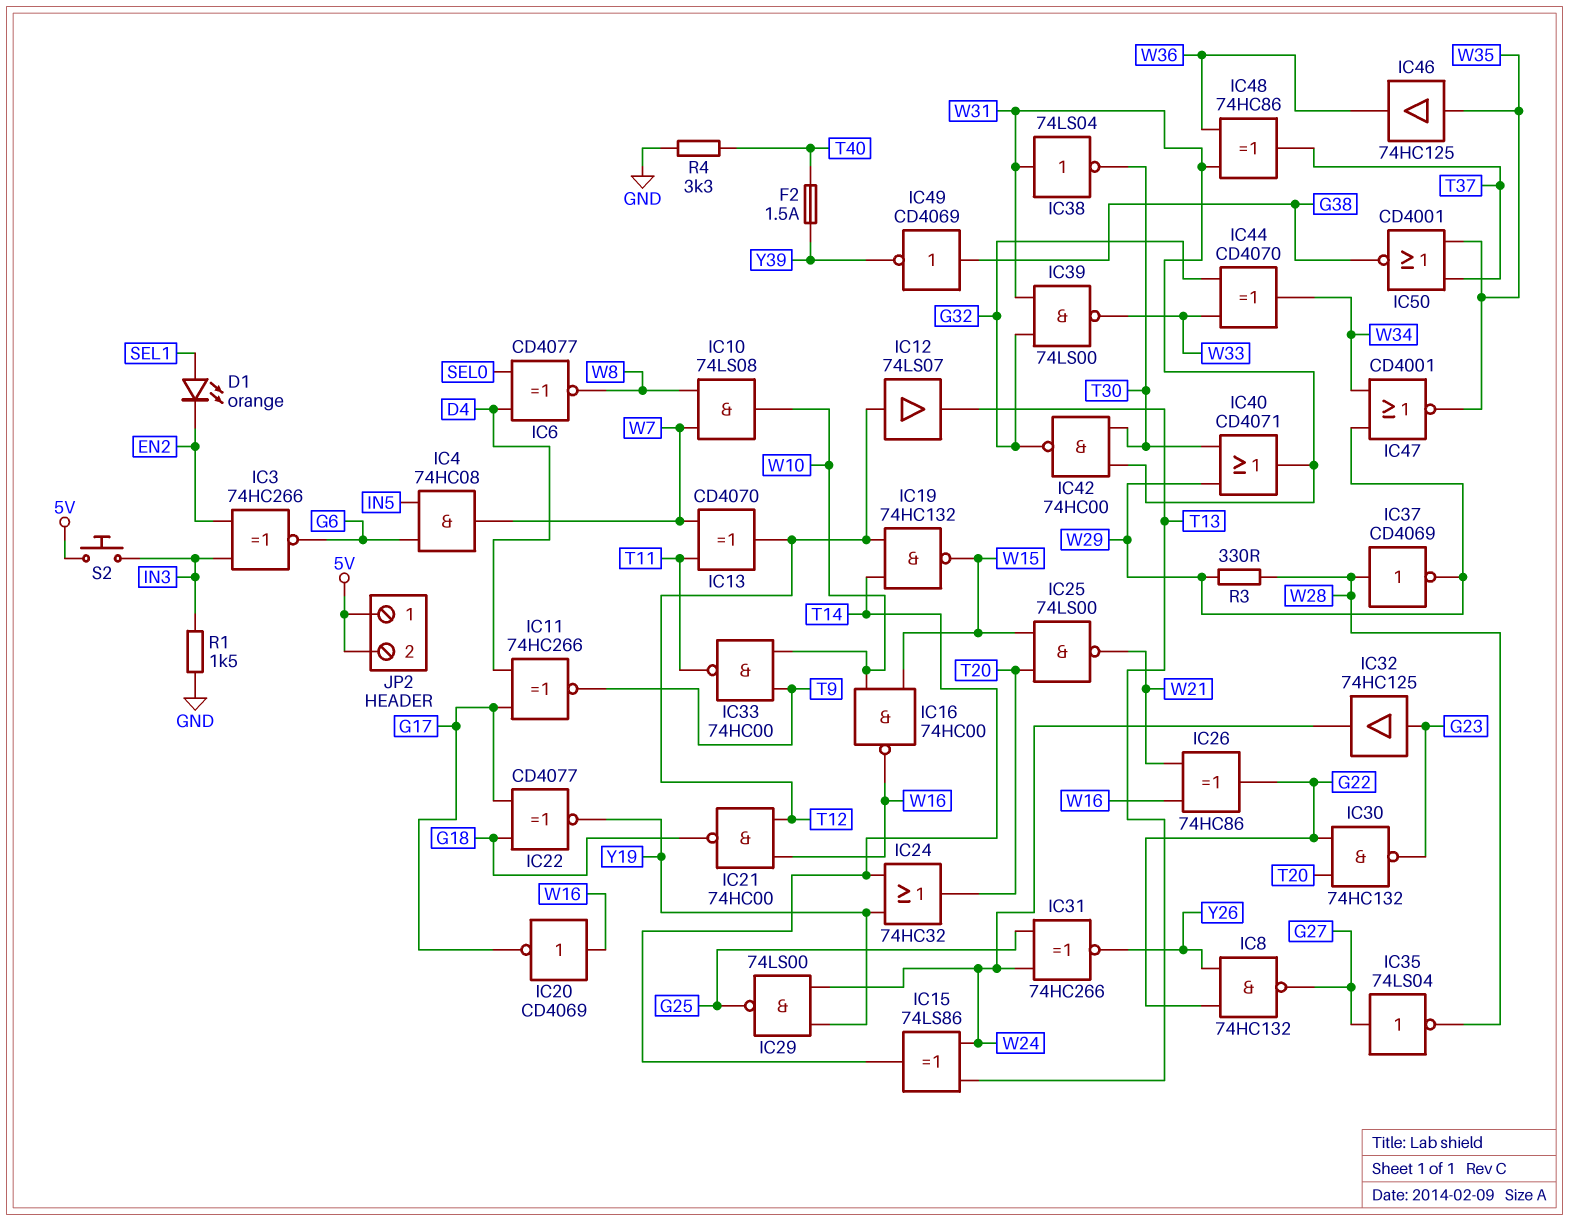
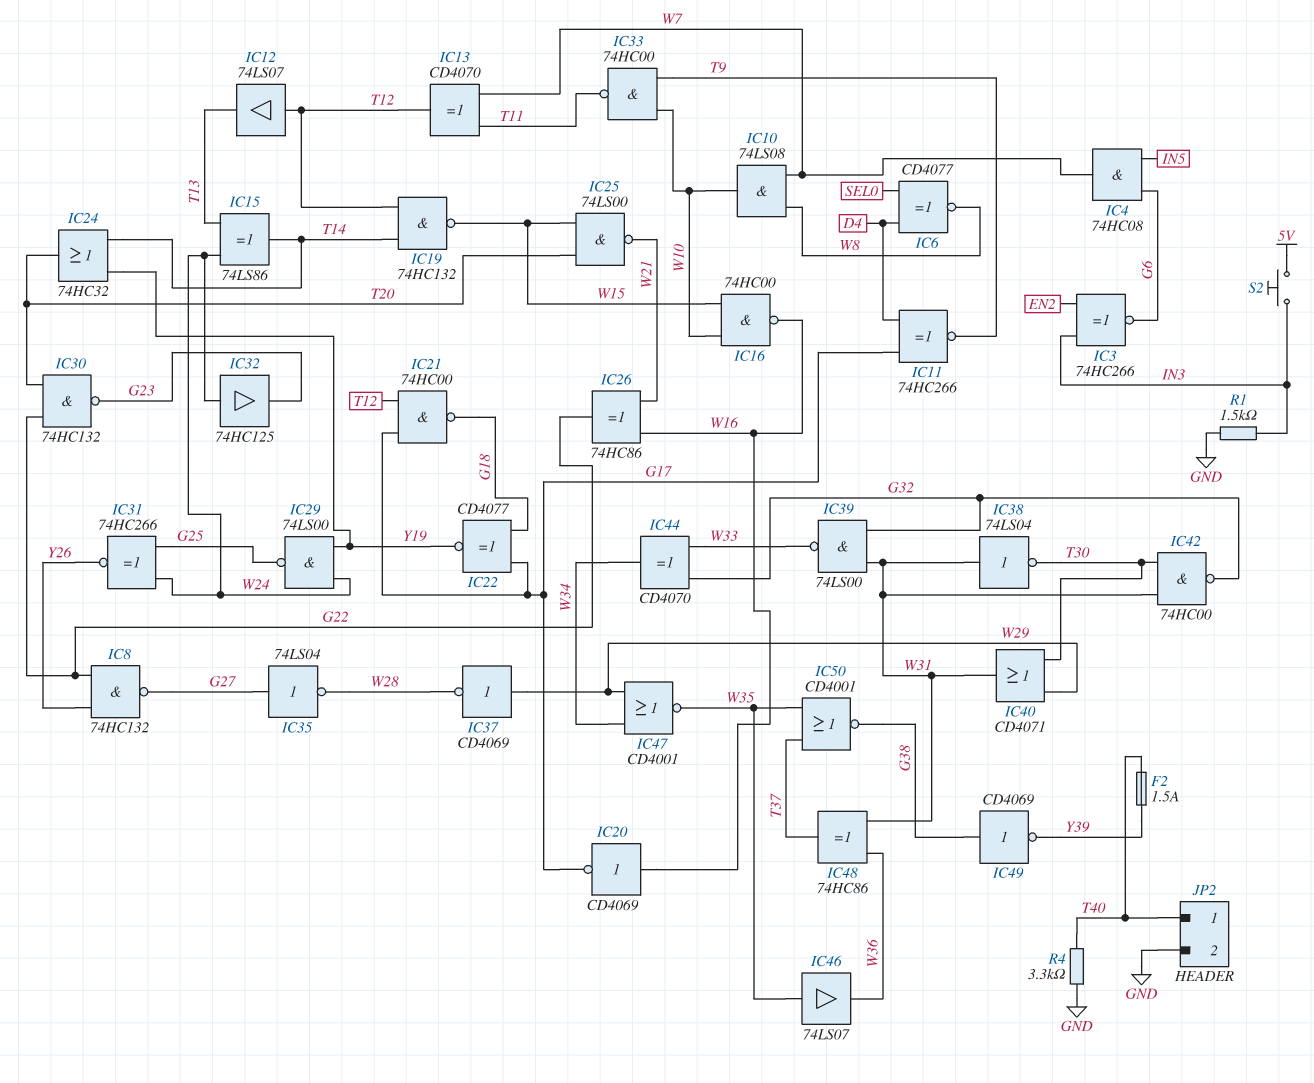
D1: LED orange (A SEL1, K EN2) -> none
IC21: NAND 74HC00 (in T12, in W16, out G18) -> NAND 74HC00 (in G17, in T12, out G18)
IC32: buffer 74HC125 (in G23, out W24) -> buffer 74HC125 (in W24, out G23)
IC37: NOT CD4069 (in W28, out W29) -> NOT CD4069 (in W29, out W28)
IC46: buffer 74HC125 (in W35, out W36) -> buffer 74LS07 (in W35, out W36)
JP2 pin 1: 5V -> T40
JP2 pin 2: 5V -> GND
R3: 330 (W28, W29) -> none

